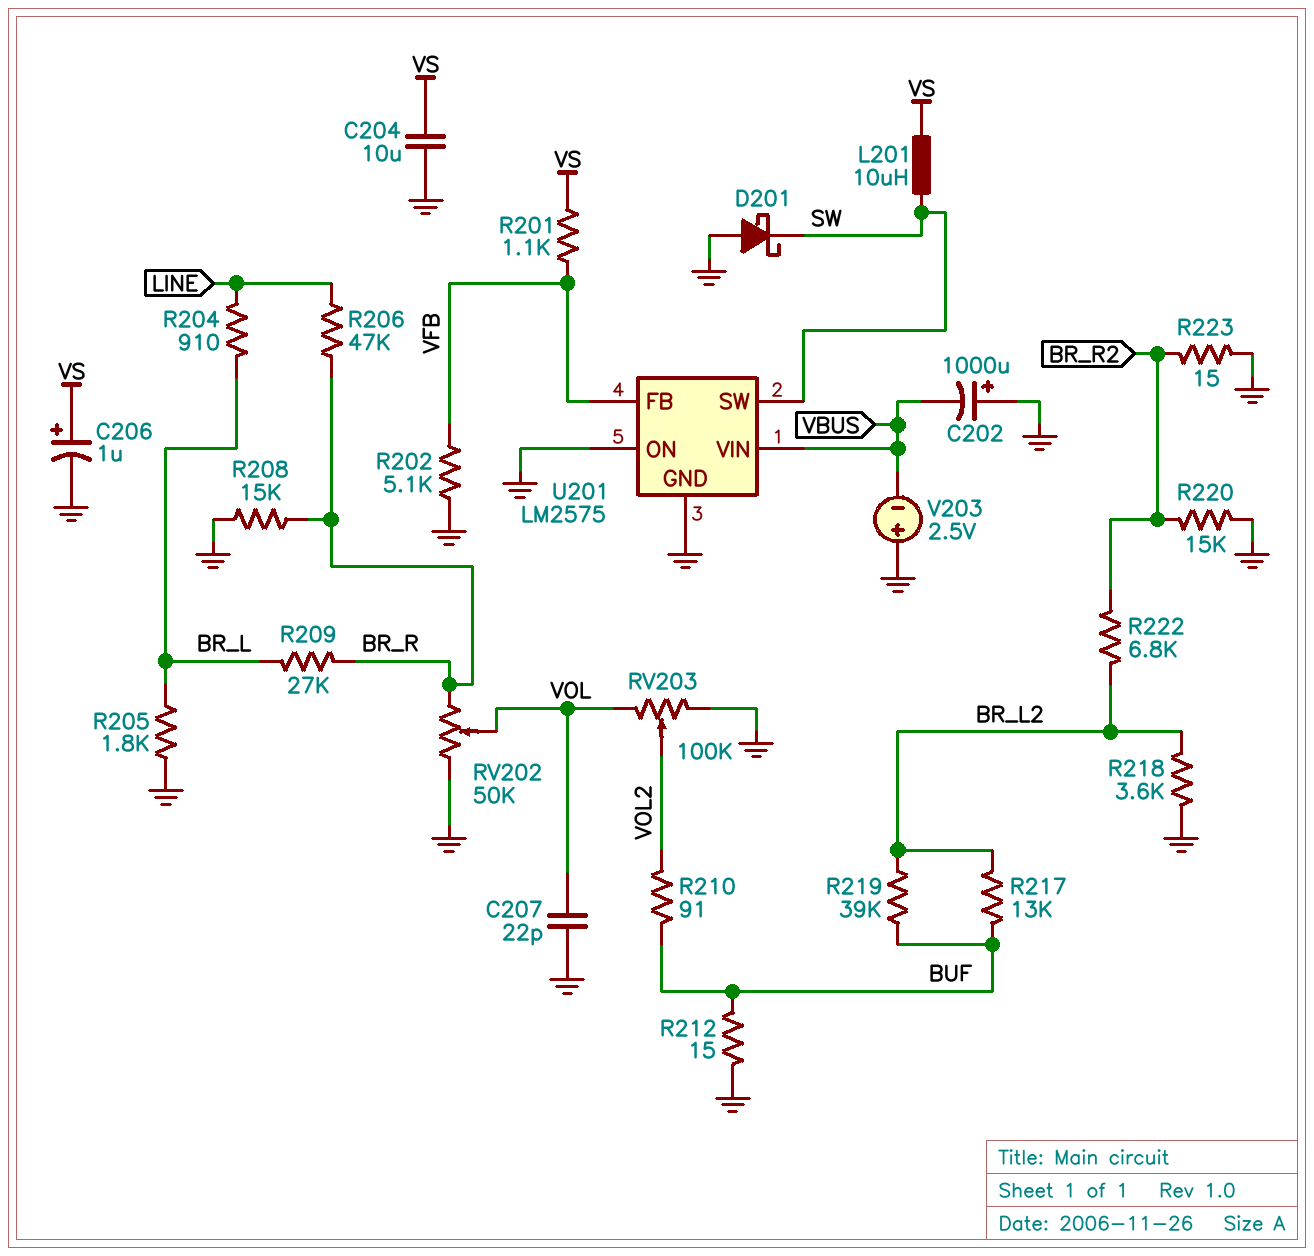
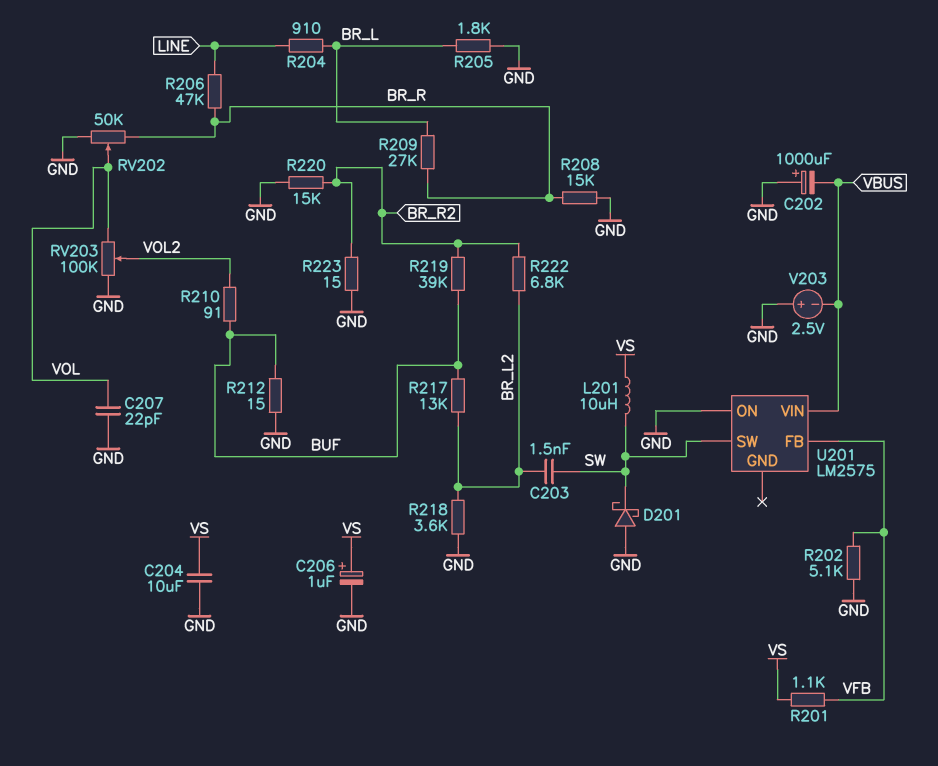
C203: none -> 1.5nF (BR_L2, SW)
R219: 39k (BR_L2, BUF) -> 39k (BR_R2, BUF)
U201 pin GND: GND -> none

